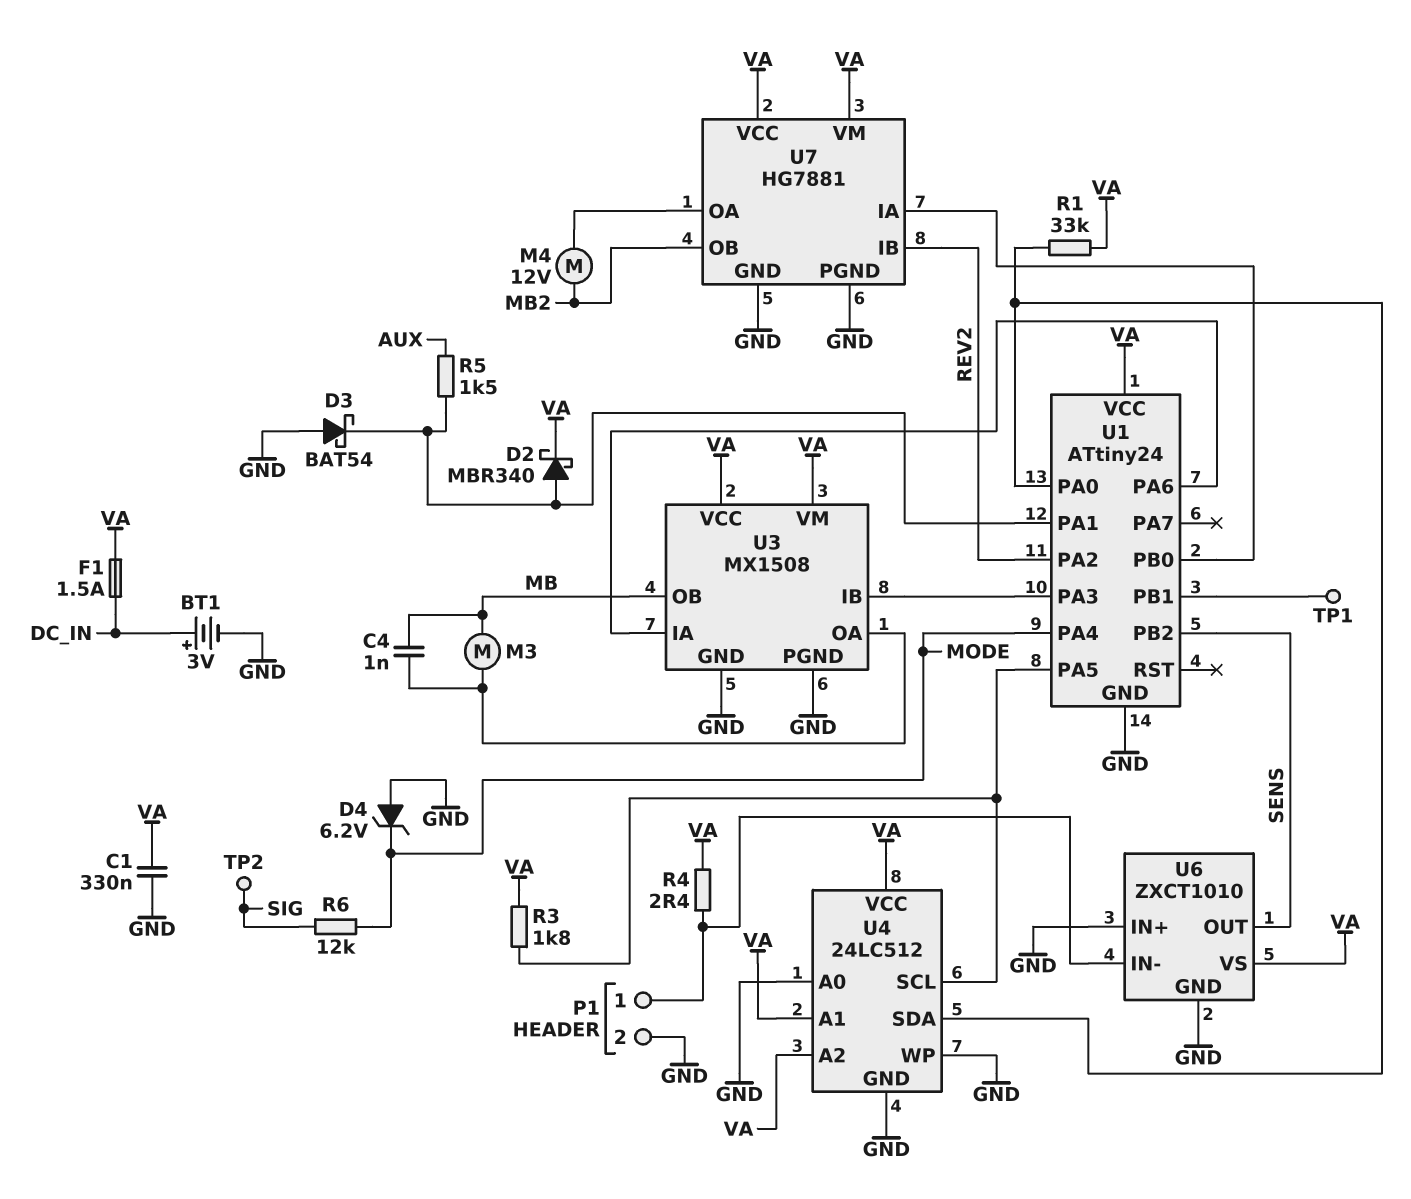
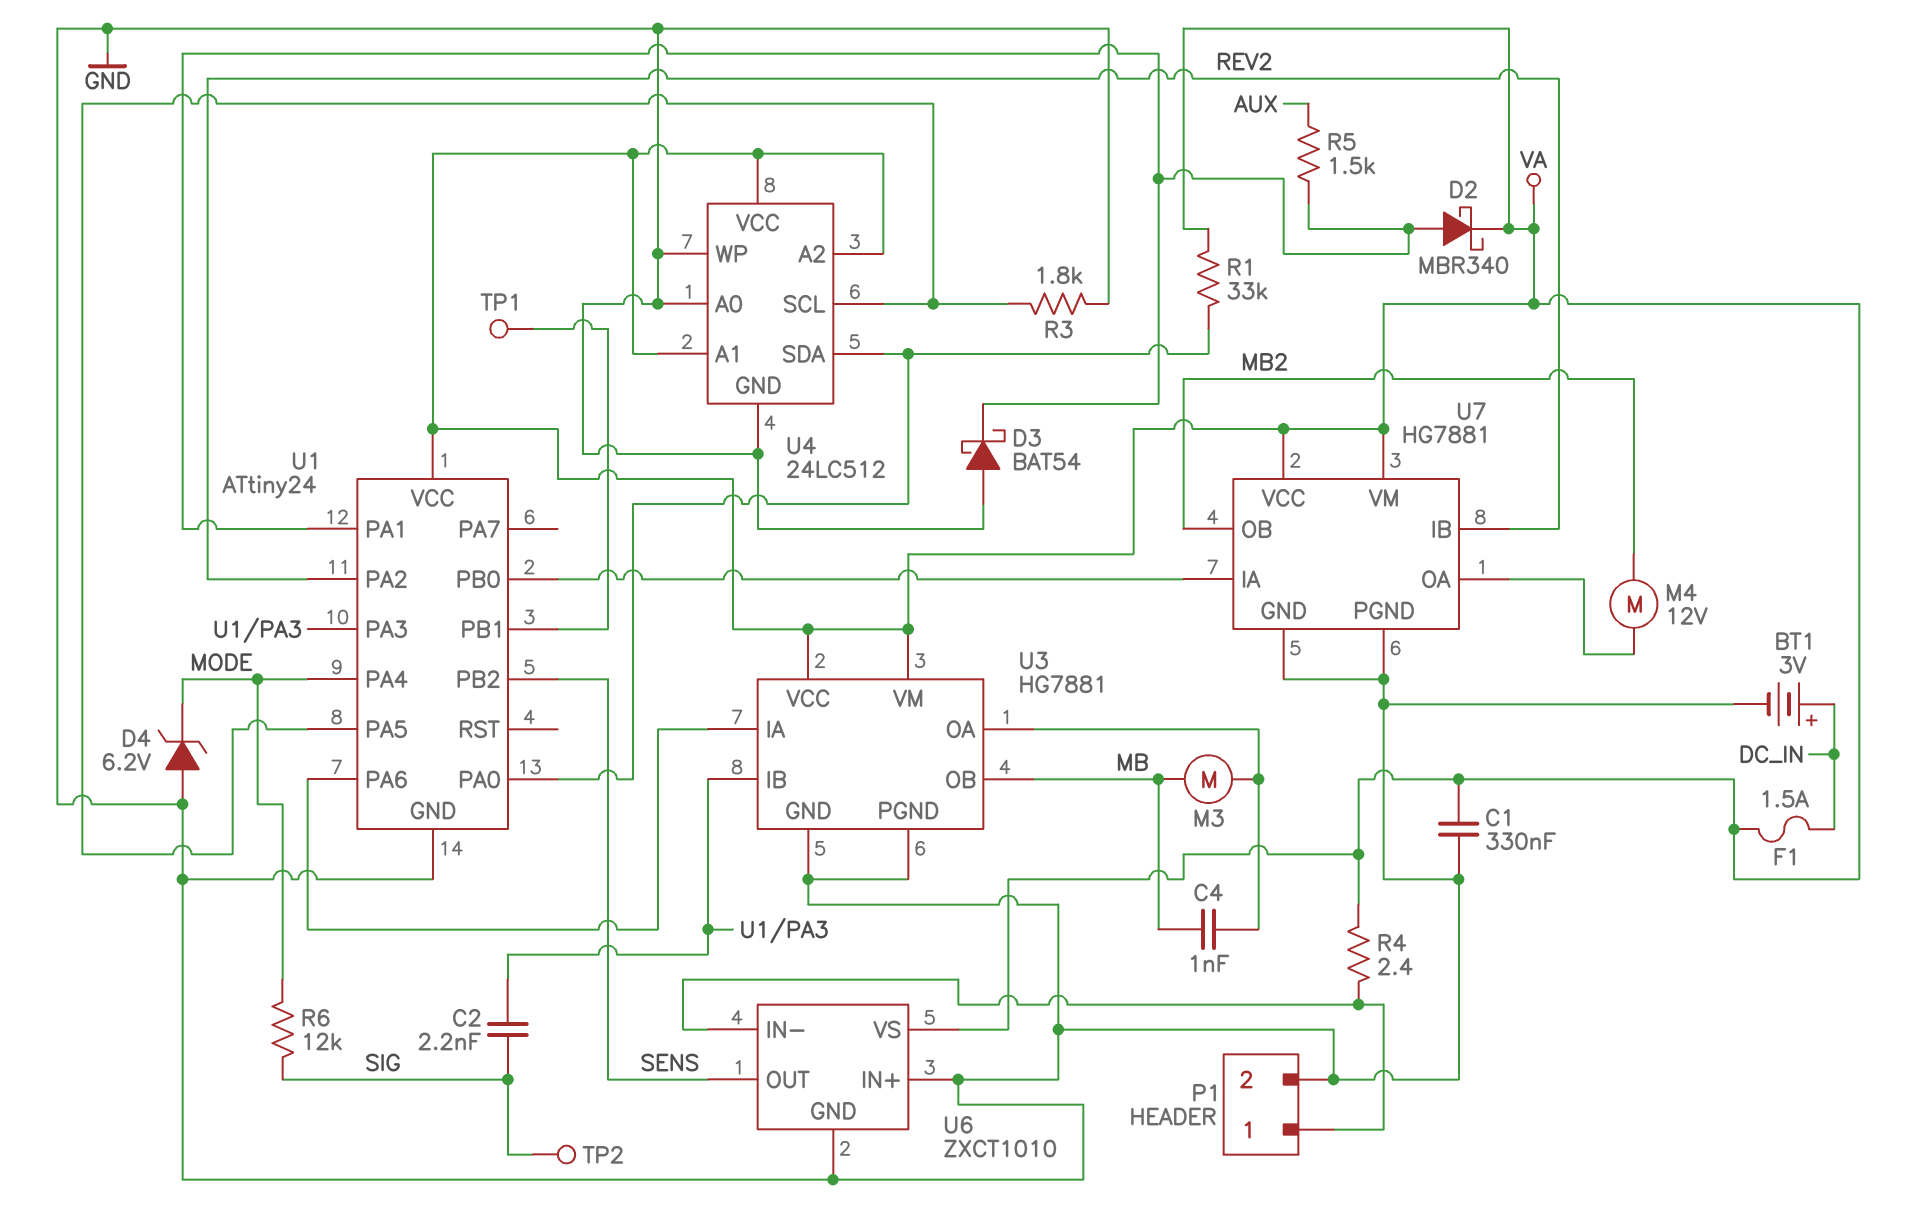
C2: none -> 2.2nF (SIG, U1/PA3)
R3: 1.8k (U1/PA5, VA) -> 1.8k (GND, U1/PA5)
U3: MX1508 -> HG7881

